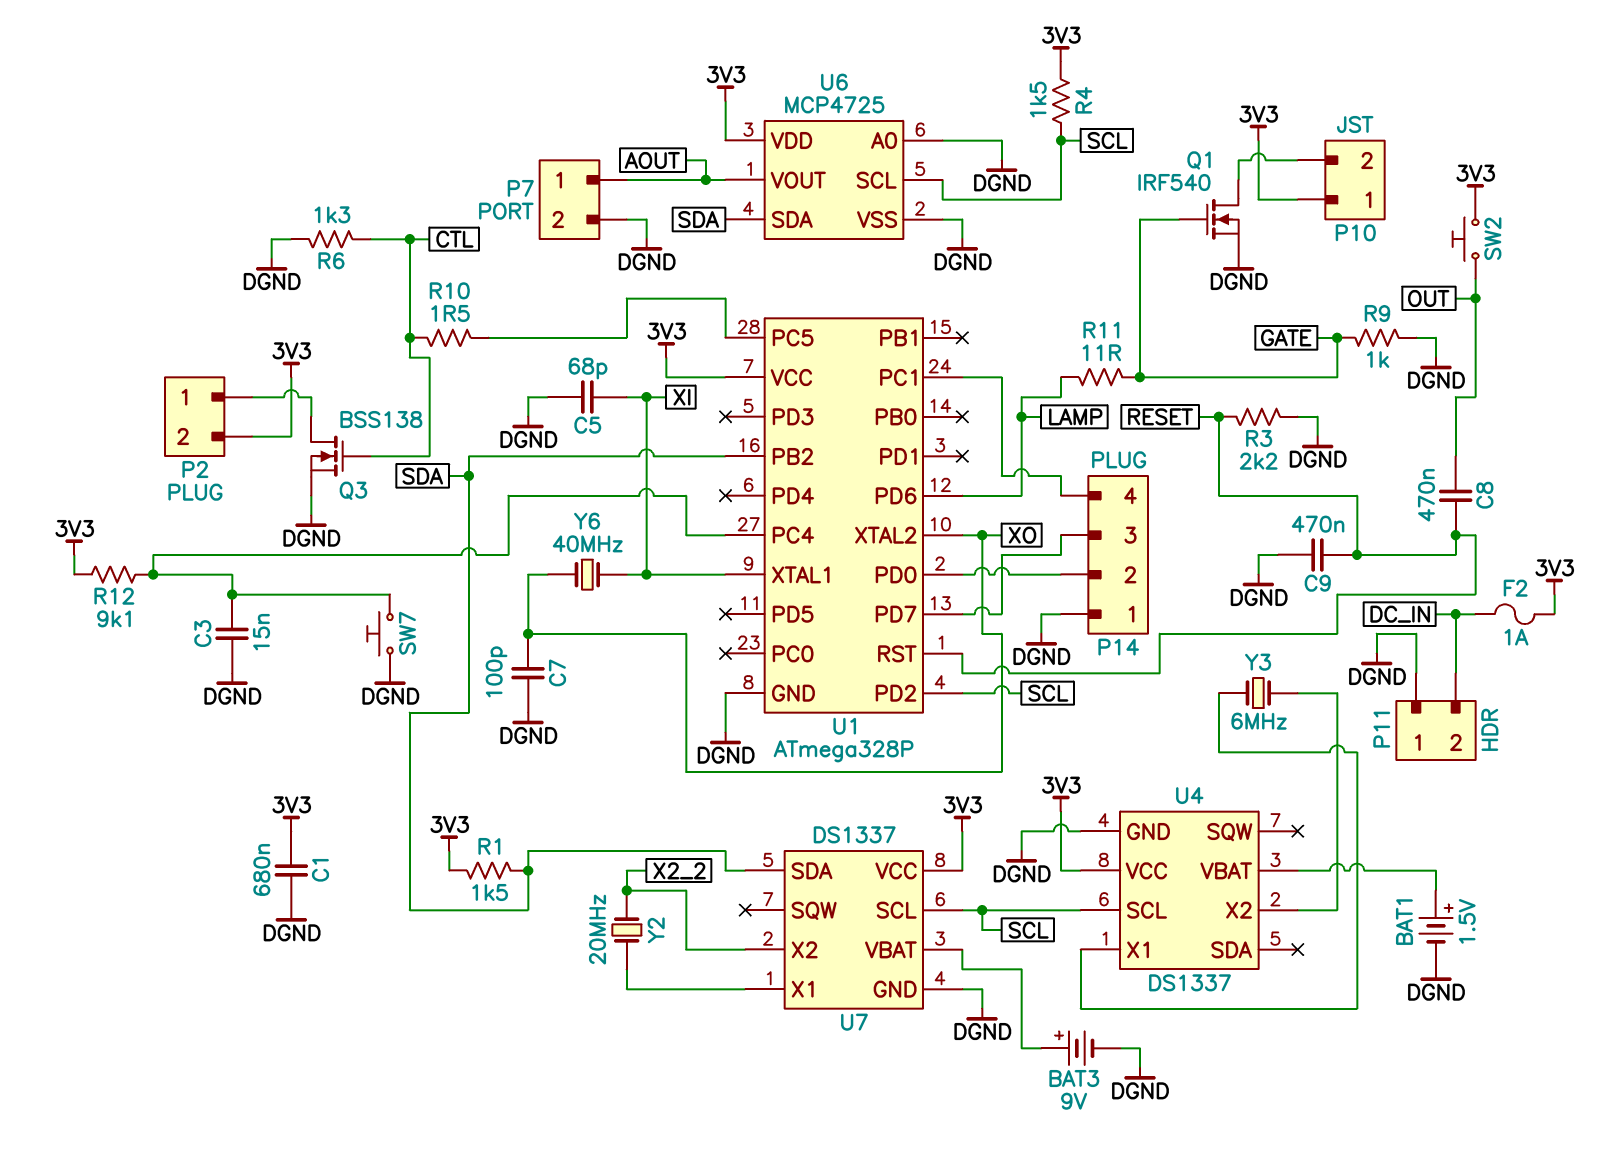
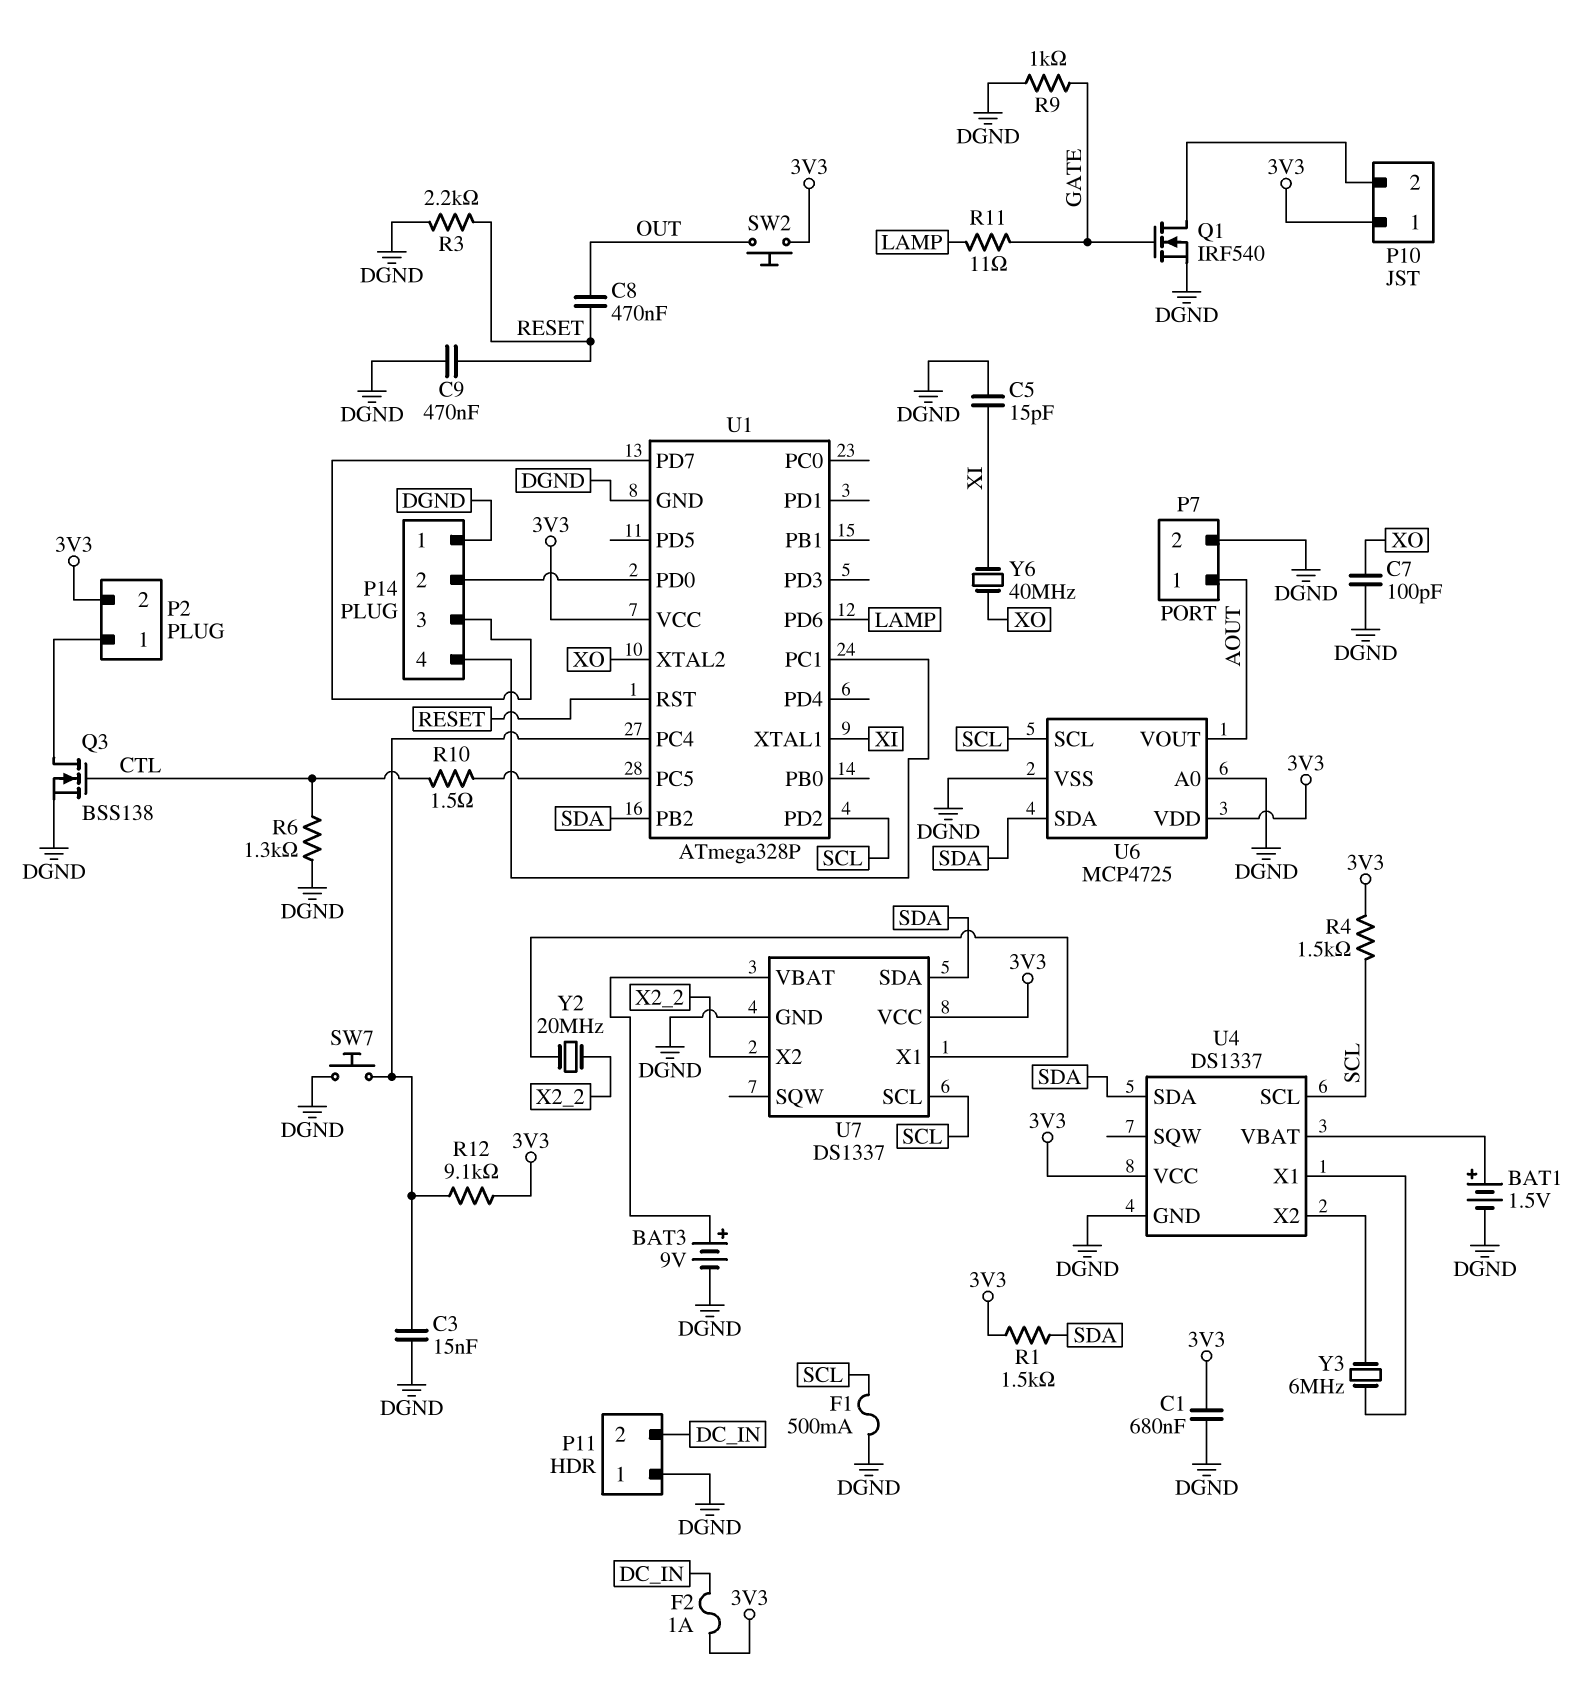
C5: 68pF (DGND, XI) -> 15pF (DGND, XI)
F1: none -> 500mA (DGND, SCL)
U4 pin SDA: none -> SDA

